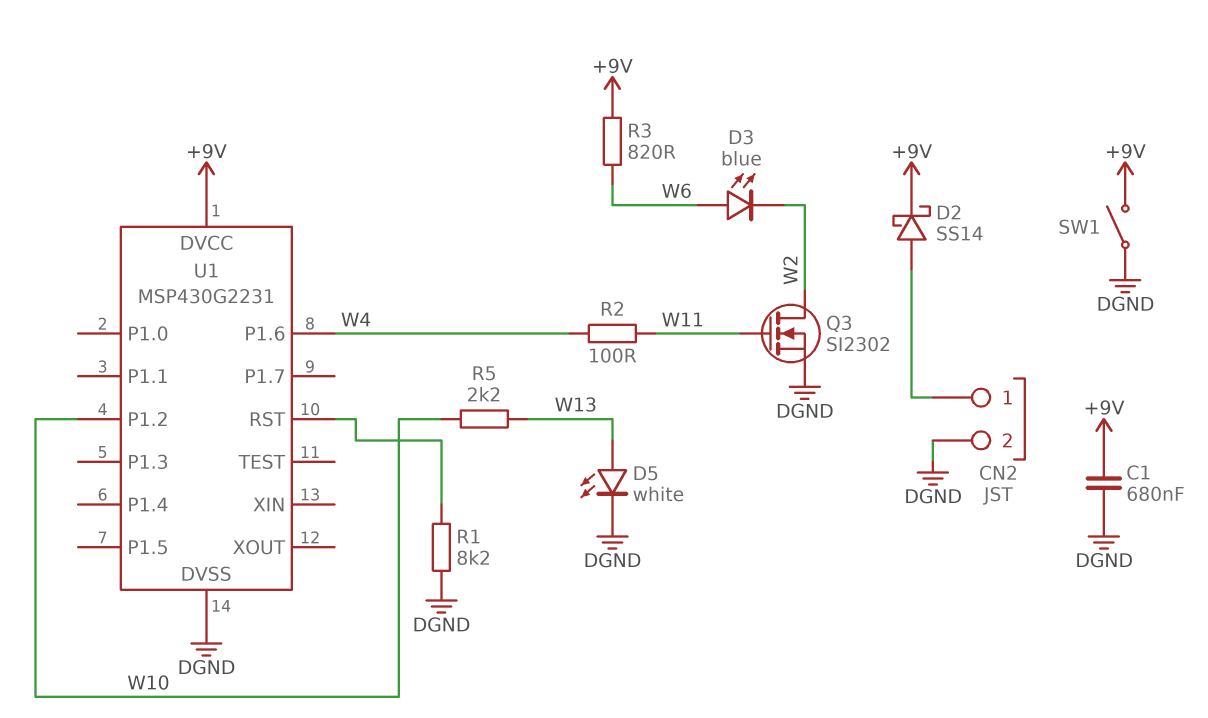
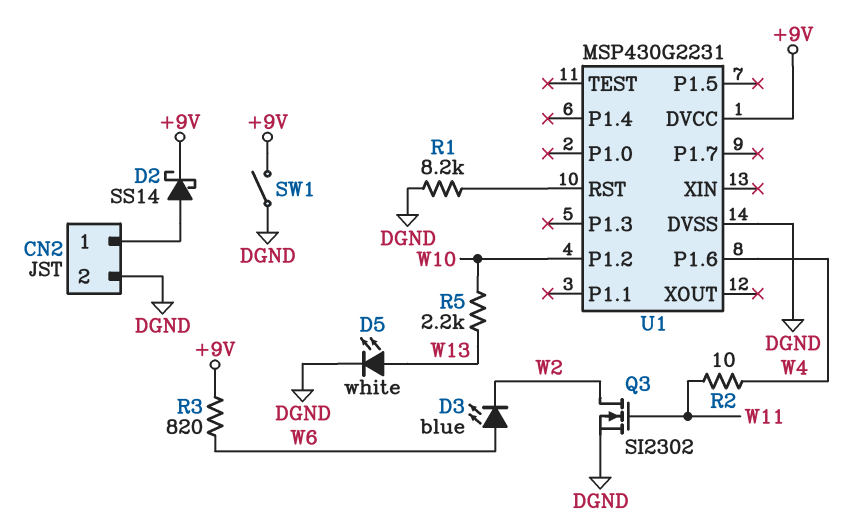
C1: 680nF (+9V, DGND) -> none
R2: 100 (W4, W11) -> 10 (W4, W11)

